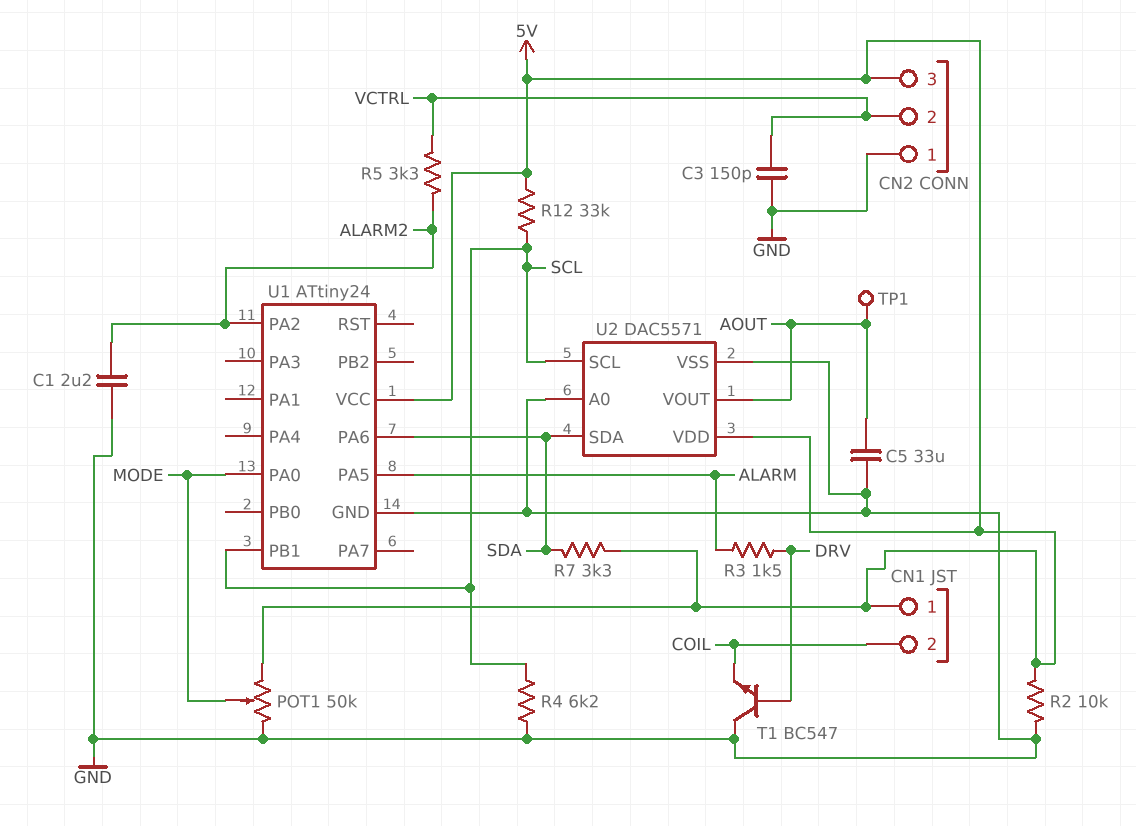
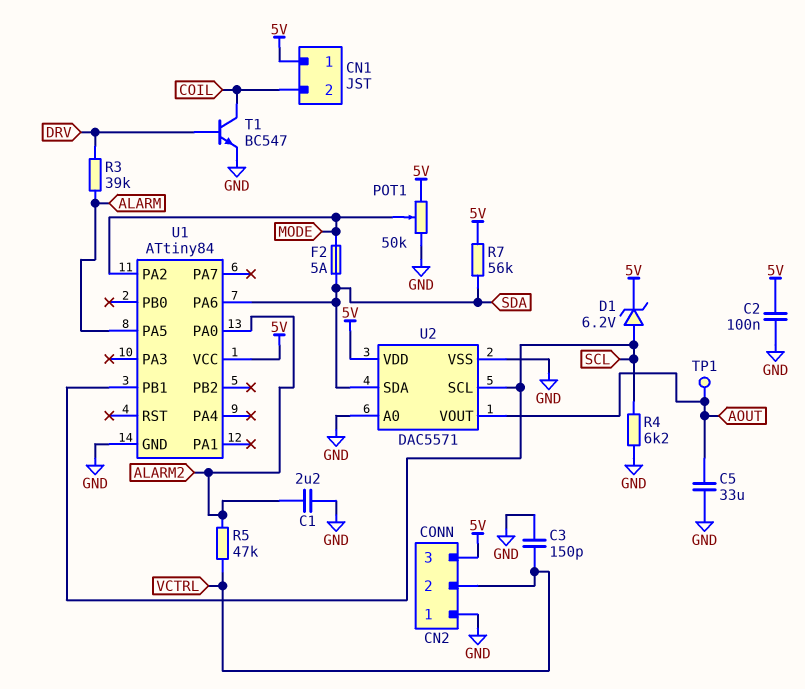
C2: none -> 100nF (5V, GND)
D1: none -> zener 6.2V (A SCL, K 5V)
F2: none -> 5A (MODE, SDA)
R2: 10k (5V, GND) -> none
R3: 1.5k (ALARM, DRV) -> 39k (ALARM, DRV)
R5: 3.3k (ALARM2, VCTRL) -> 47k (ALARM2, VCTRL)
R7: 3.3k (5V, SDA) -> 56k (5V, SDA)
R12: 33k (5V, SCL) -> none
T1: NPN BC547 (B DRV, C GND, E COIL) -> NPN BC547 (B DRV, C COIL, E GND)
U1: ATtiny24 -> ATtiny84
U1 pin PA0: MODE -> ALARM2
U1 pin PA2: ALARM2 -> MODE

